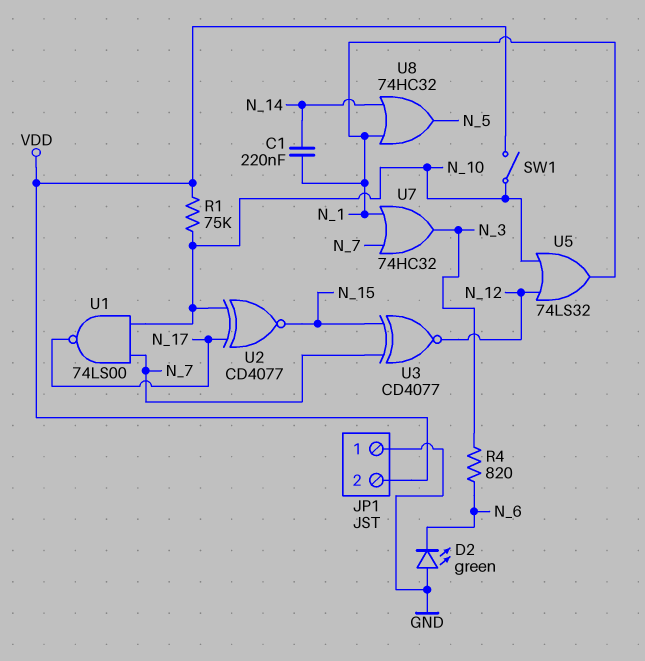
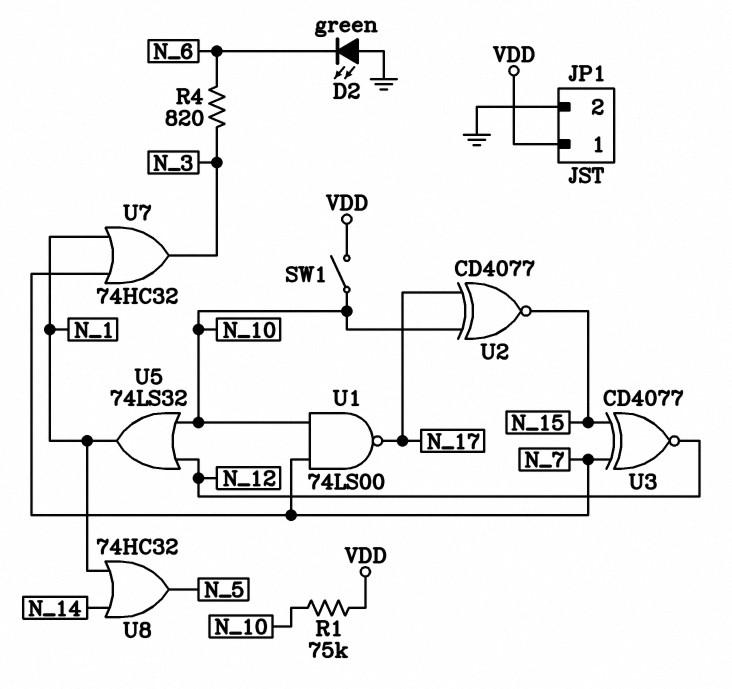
C1: 220nF (N_1, N_14) -> none
JP1 pin 1: GND -> VDD
JP1 pin 2: VDD -> GND

